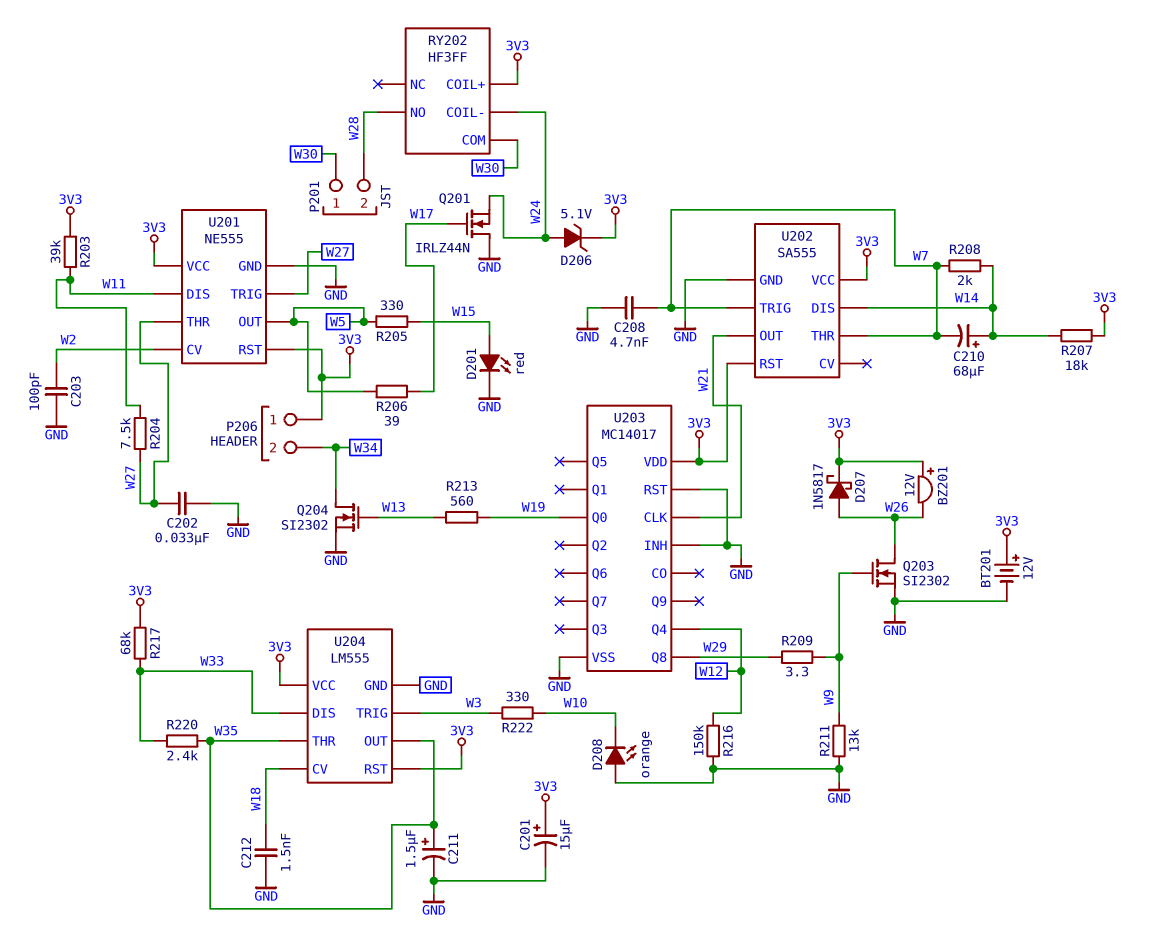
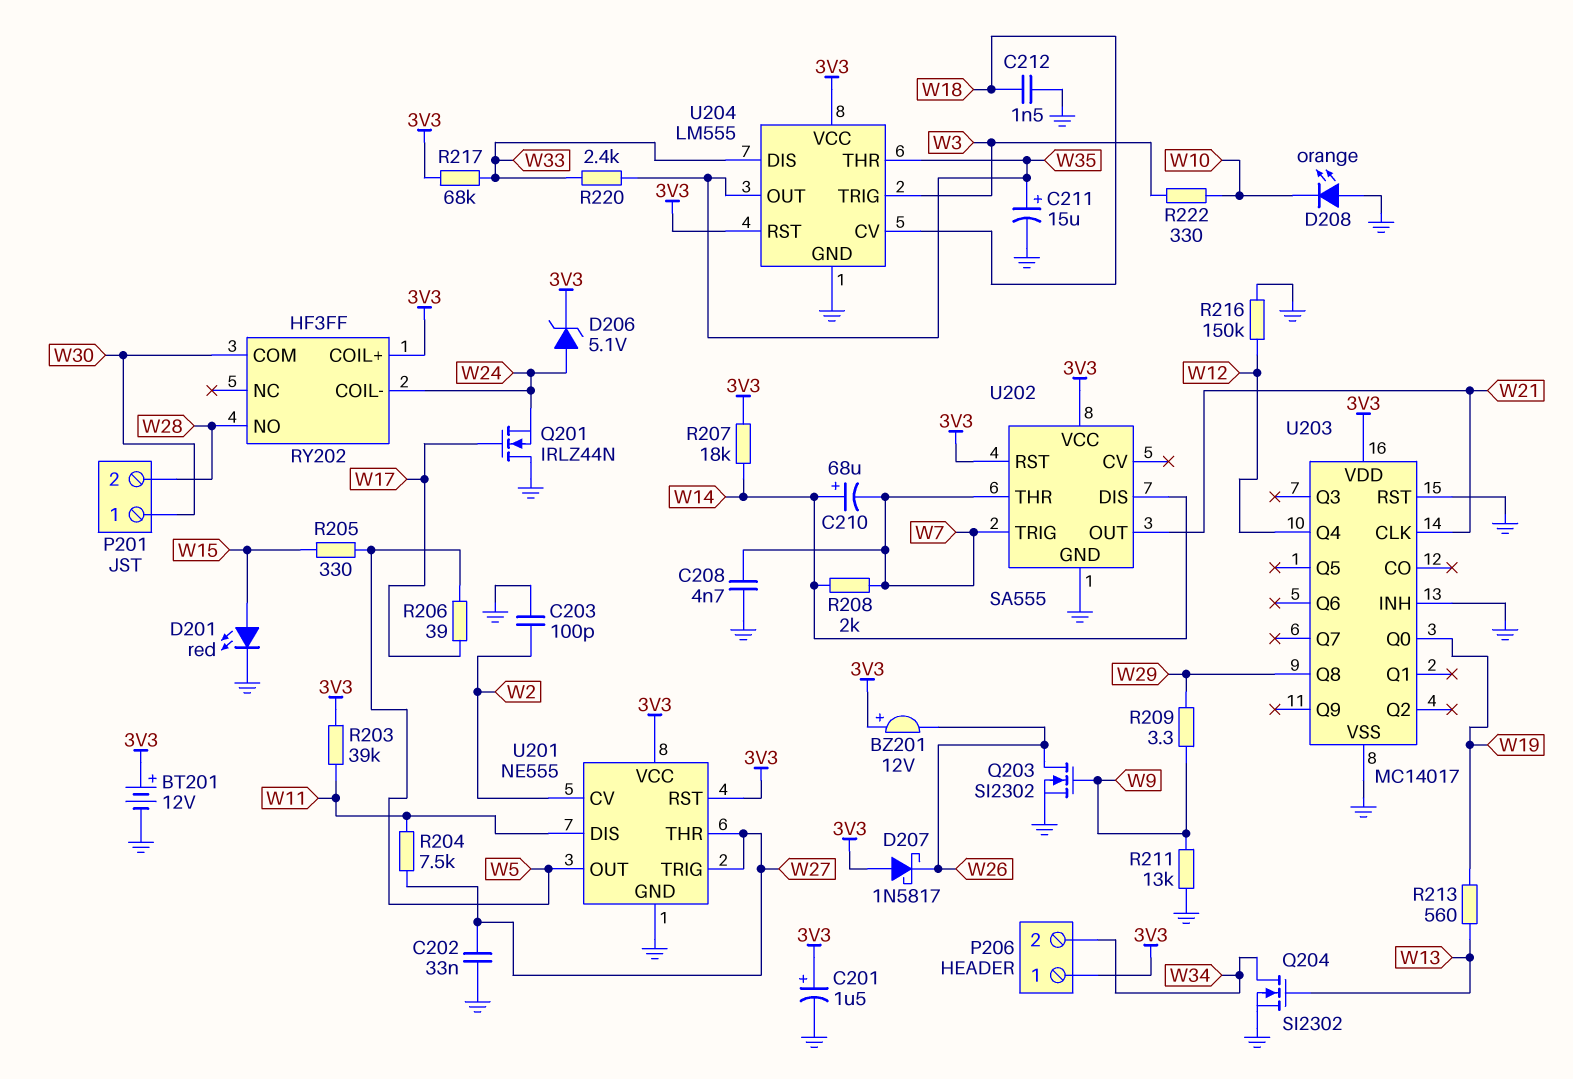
C201: 15uF (plus 3V3, minus GND) -> 1.5uF (plus 3V3, minus GND)
C211: 1.5uF (plus W35, minus GND) -> 15uF (plus W35, minus GND)
D207: schottky 1N5817 (A W26, K 3V3) -> schottky 1N5817 (A 3V3, K W26)

